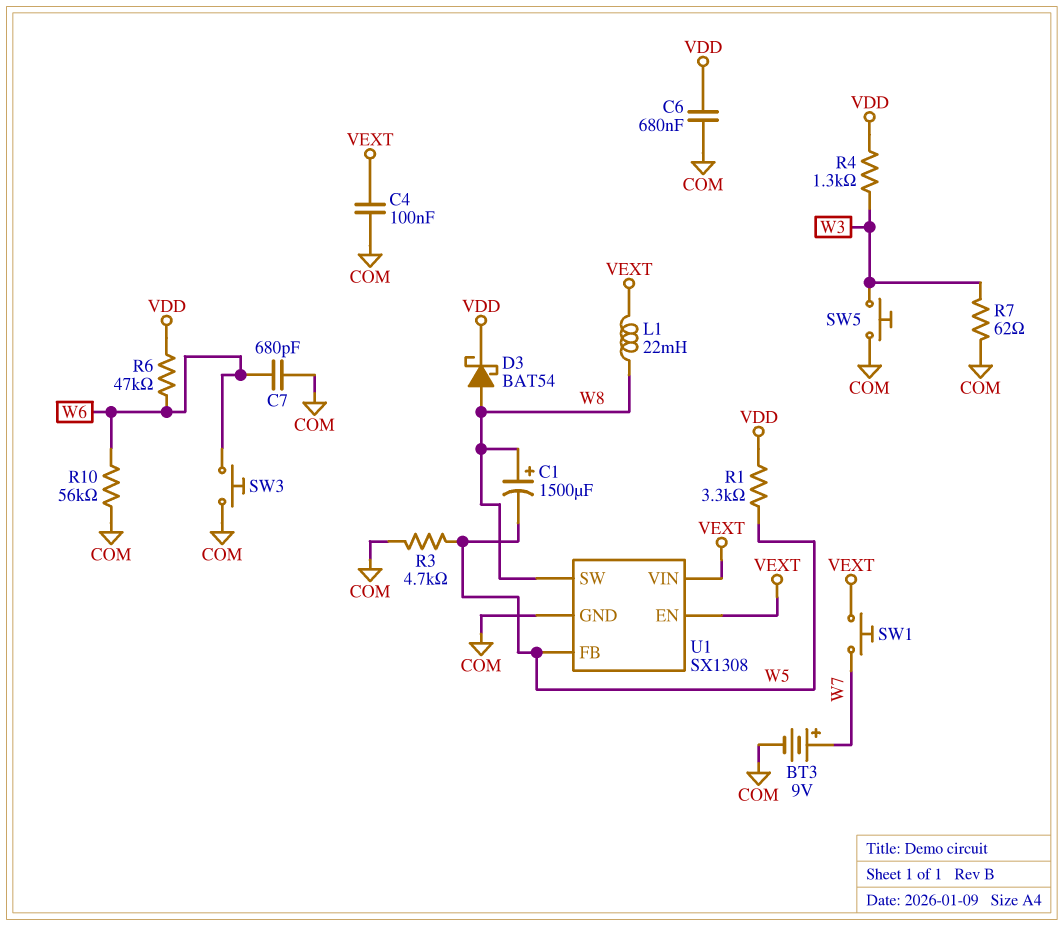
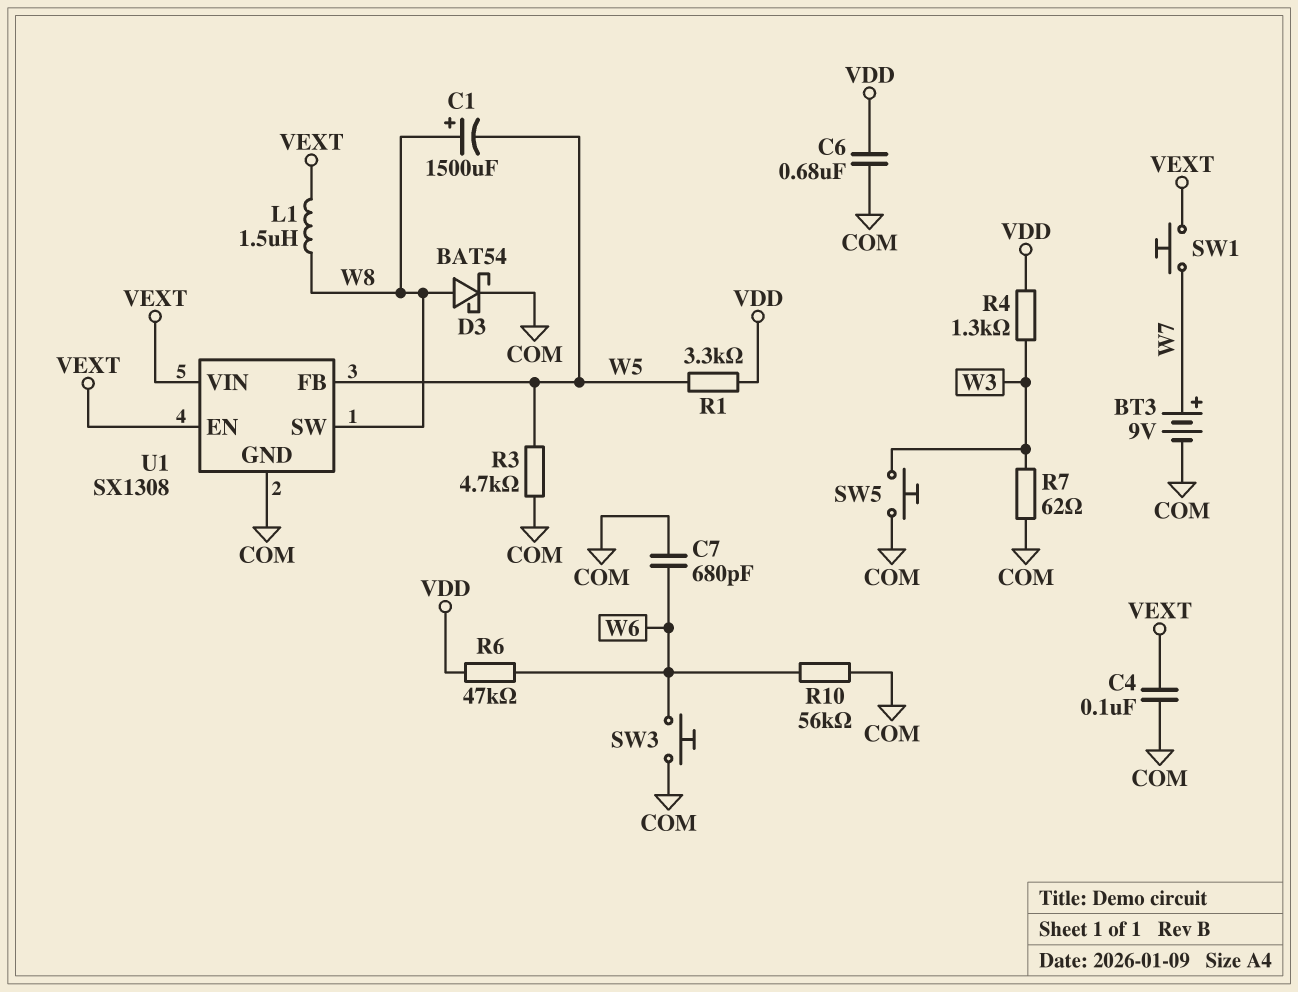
D3: schottky BAT54 (A W8, K VDD) -> schottky BAT54 (A W8, K COM)
L1: 22mH (VEXT, W8) -> 1.5uH (VEXT, W8)

